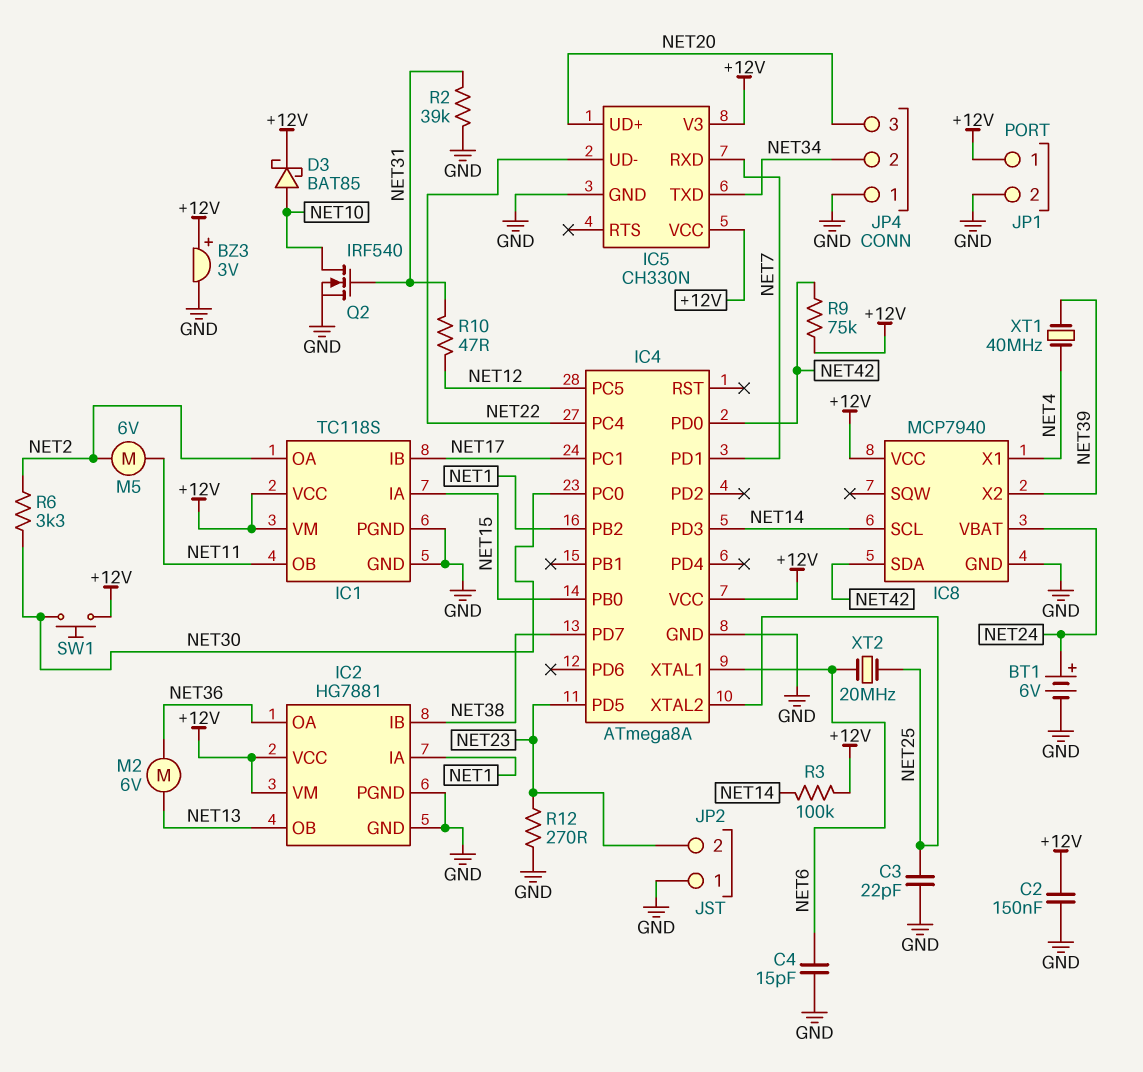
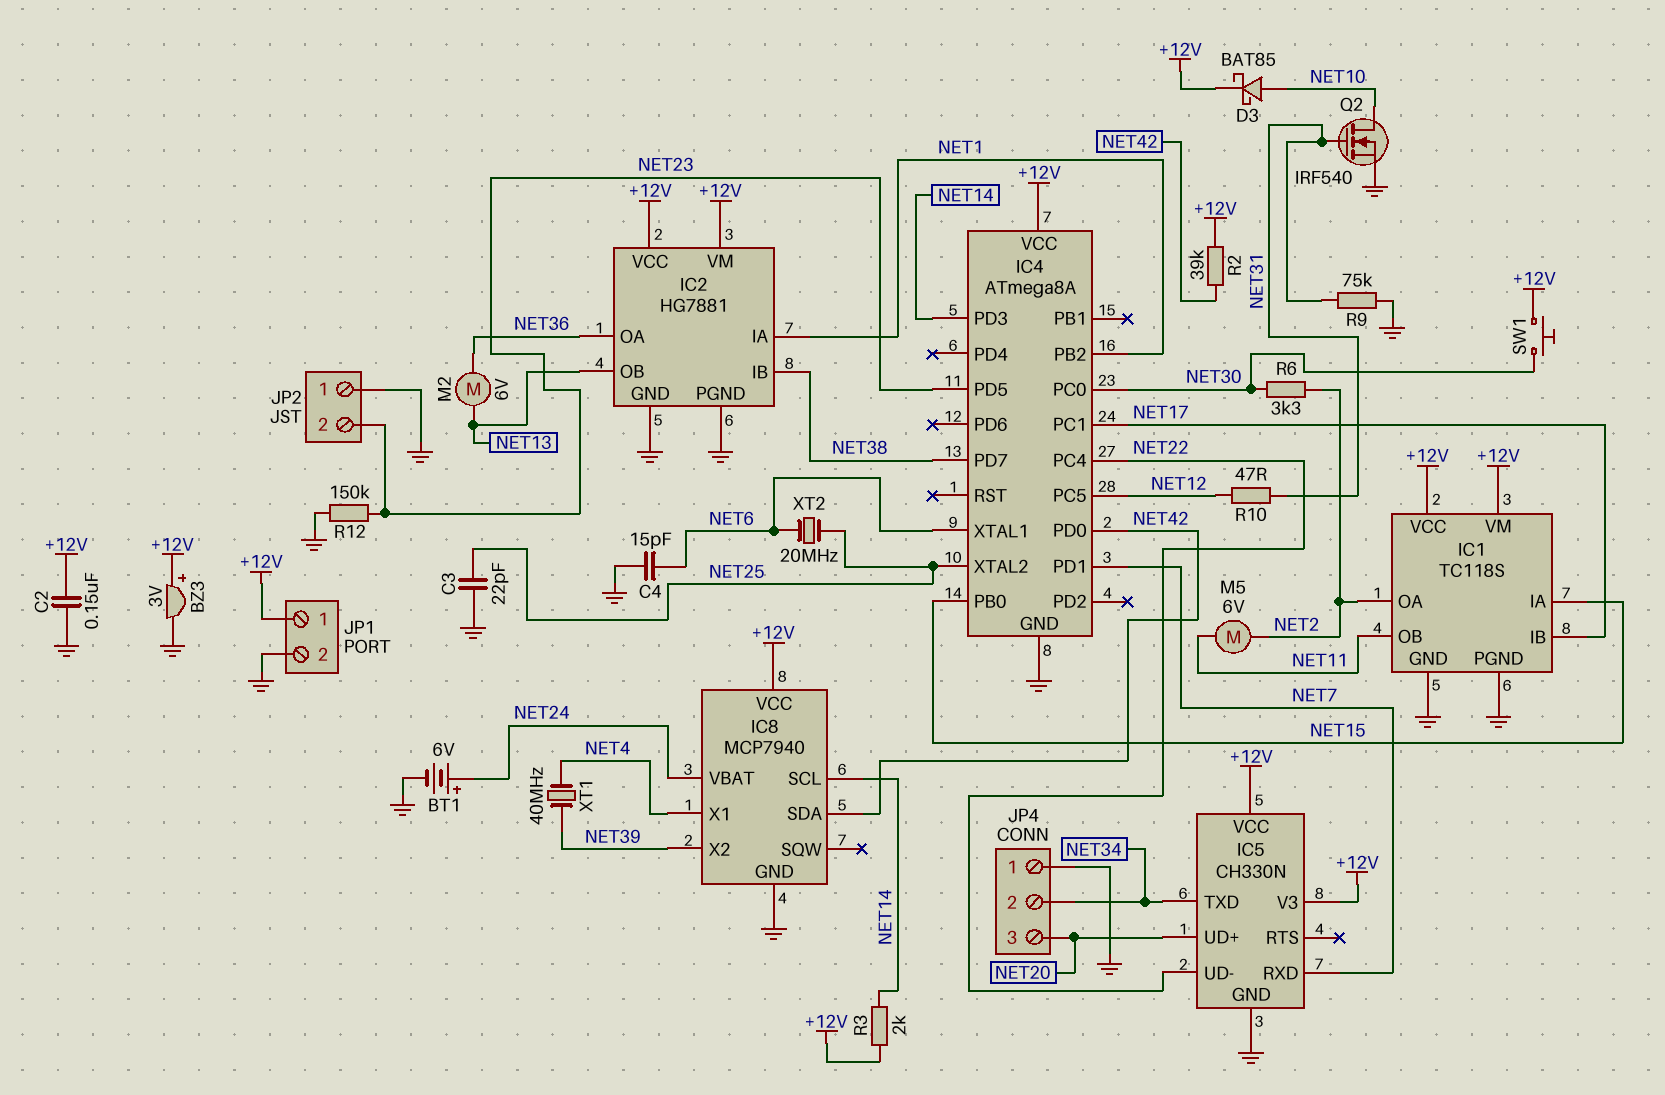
R2: 39k (GND, NET31) -> 39k (+12V, NET42)
R3: 100k (+12V, NET14) -> 2k (+12V, NET14)
R9: 75k (+12V, NET42) -> 75k (GND, NET31)
R12: 270 (GND, NET23) -> 150k (GND, NET23)

